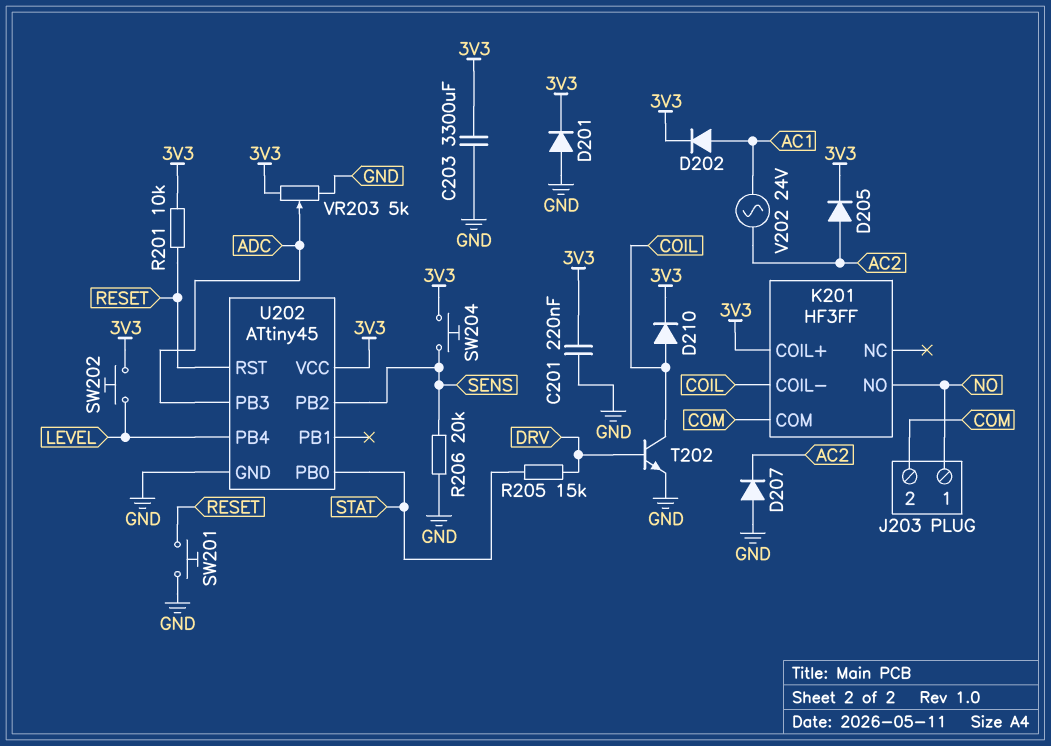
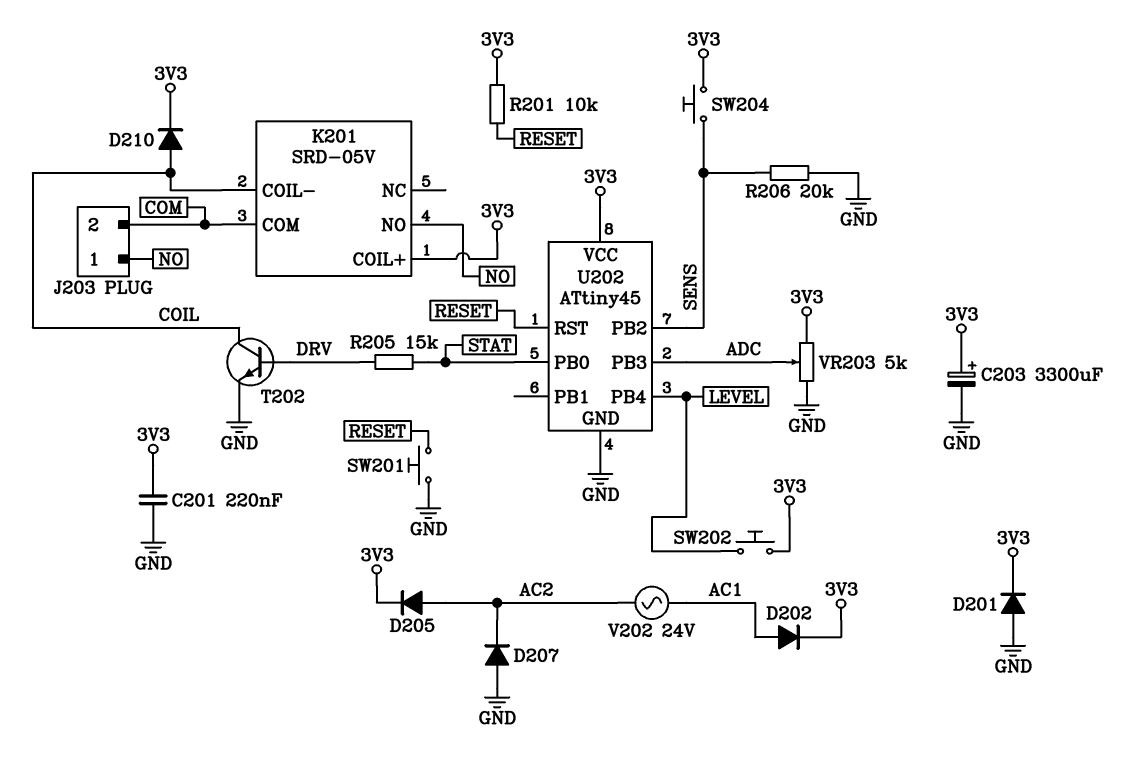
C203: 3300uF (3V3, GND) -> 3300uF (plus 3V3, minus GND)
K201: HF3FF -> SRD-05V

